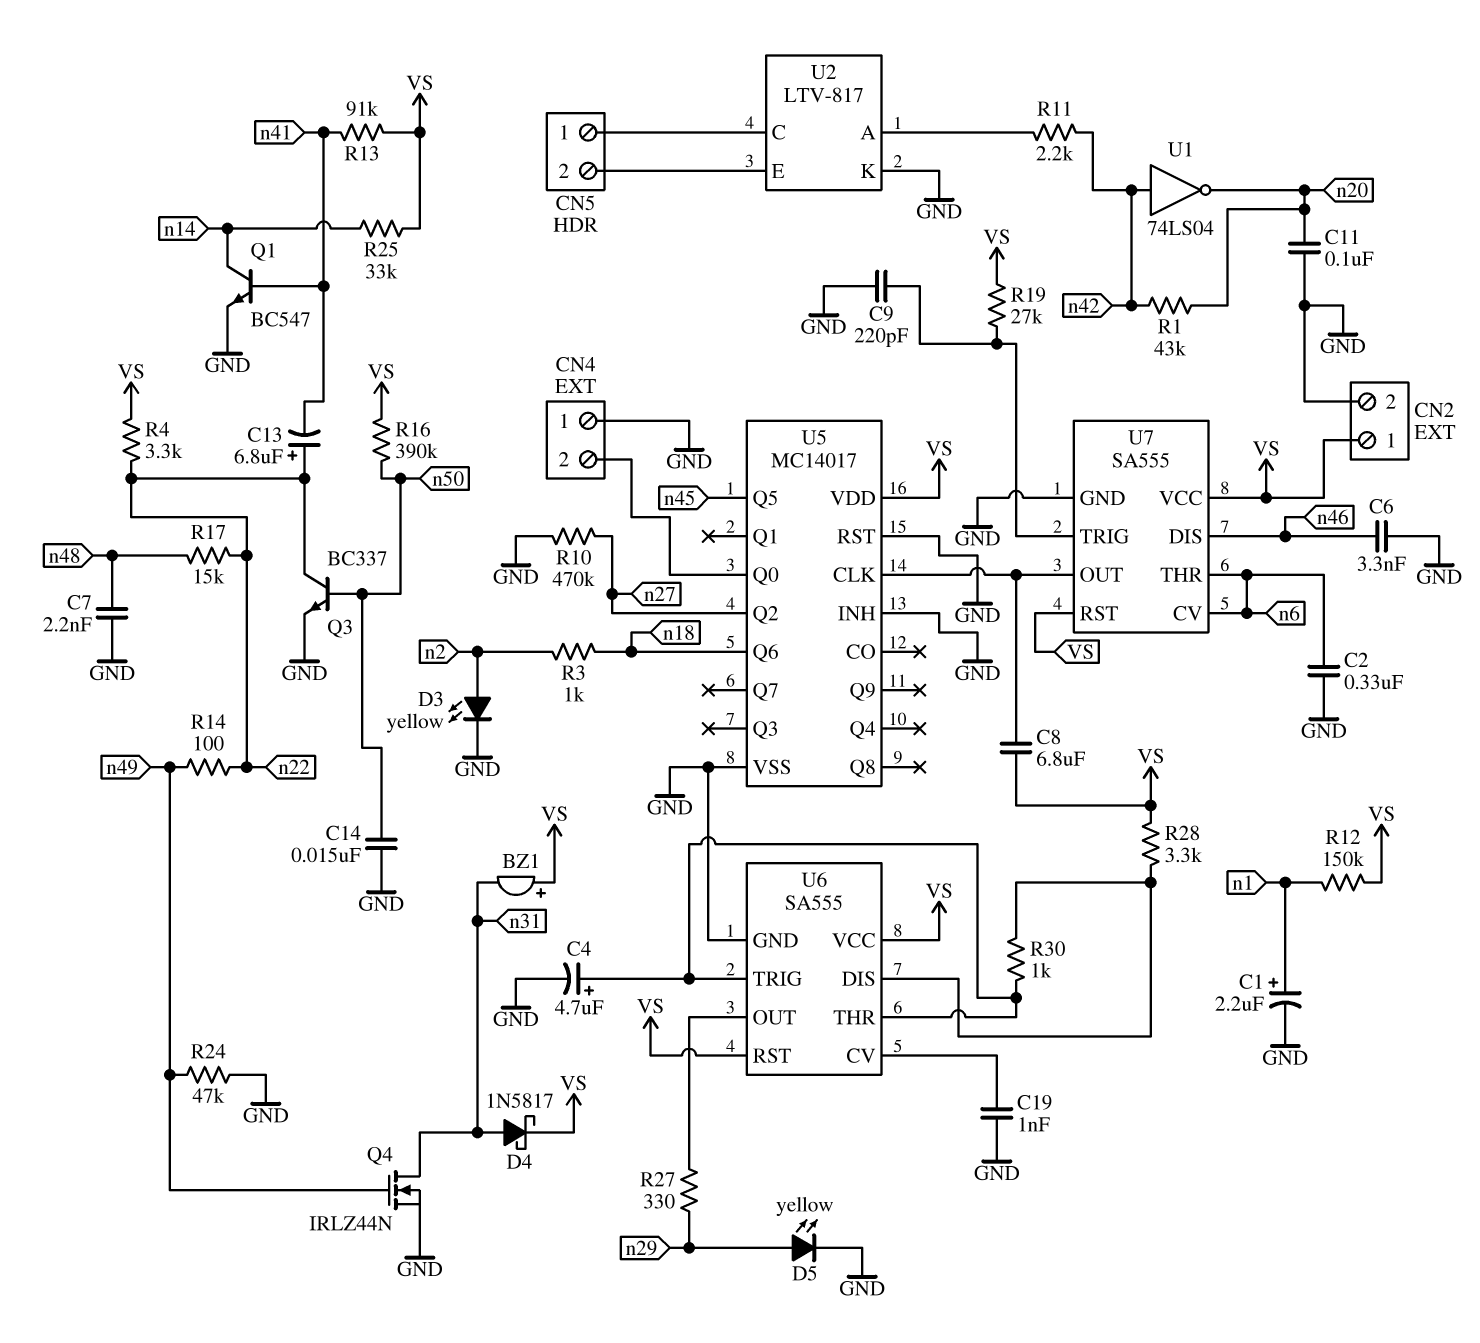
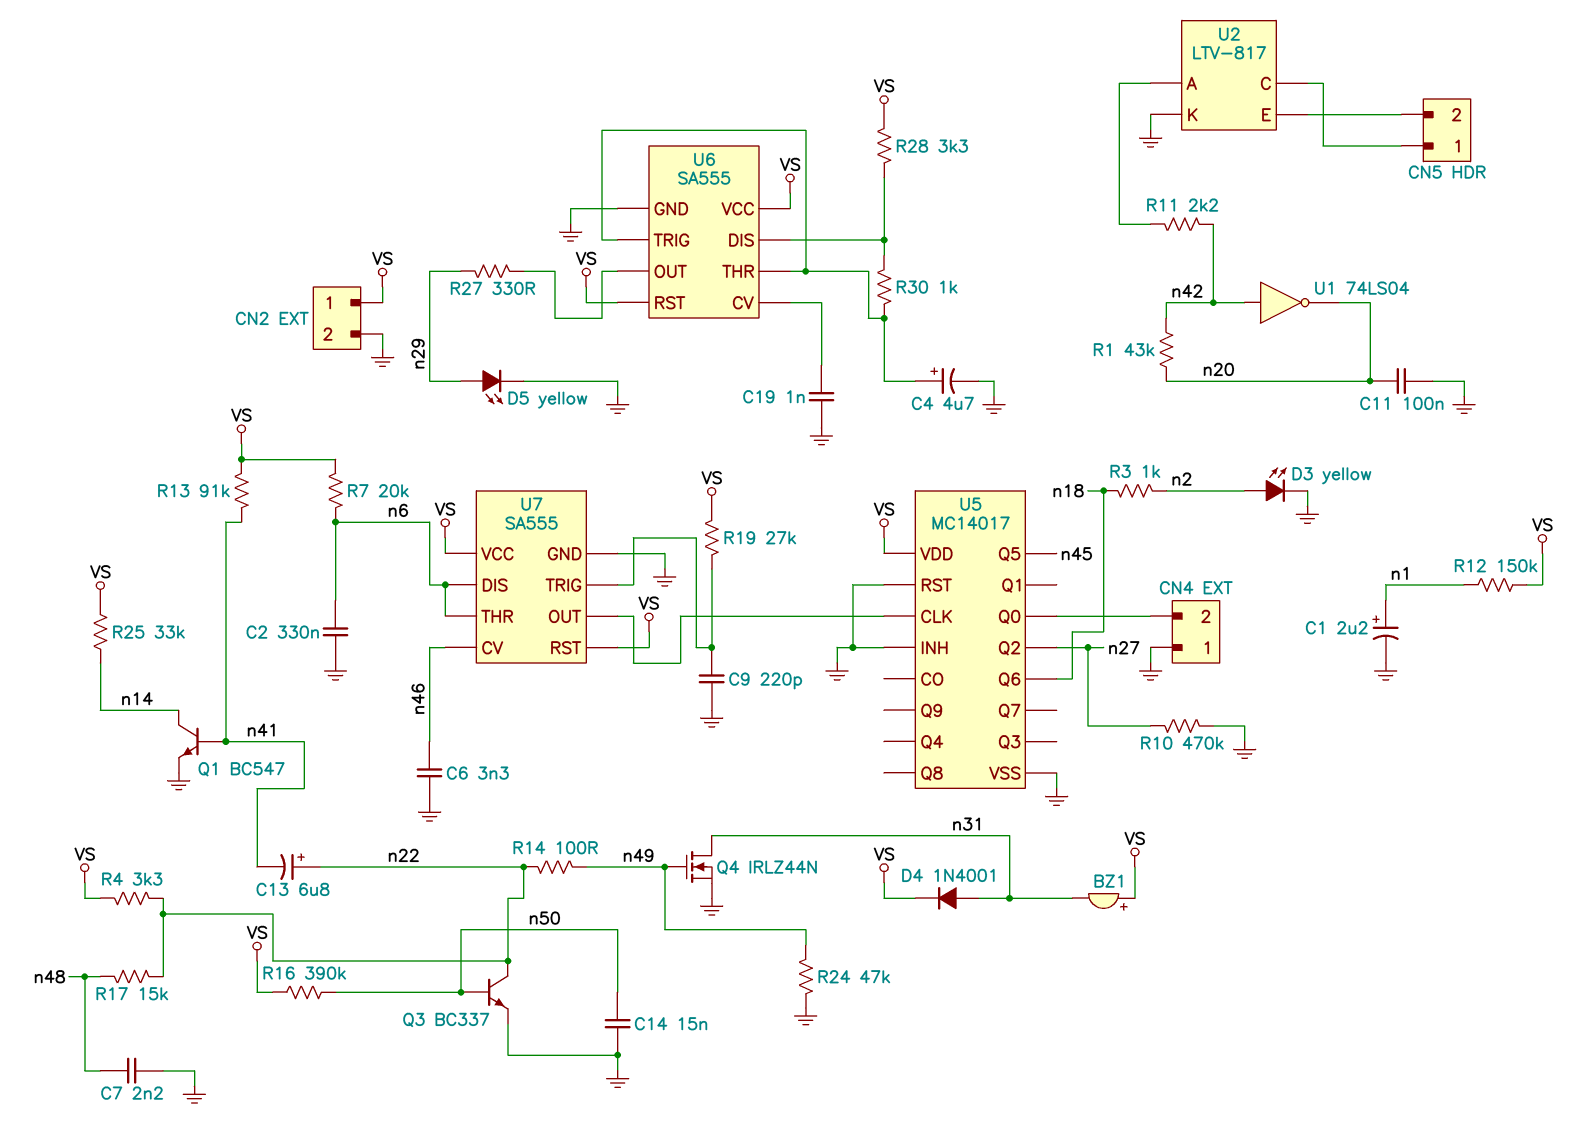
C8: 6.8uF (U5/CLK, VS) -> none
D4: schottky 1N5817 (A n31, K VS) -> diode 1N4001 (A n31, K VS)
R7: none -> 20k (VS, n6)
U7 pin CV: n6 -> n46
U7 pin DIS: n46 -> n6

